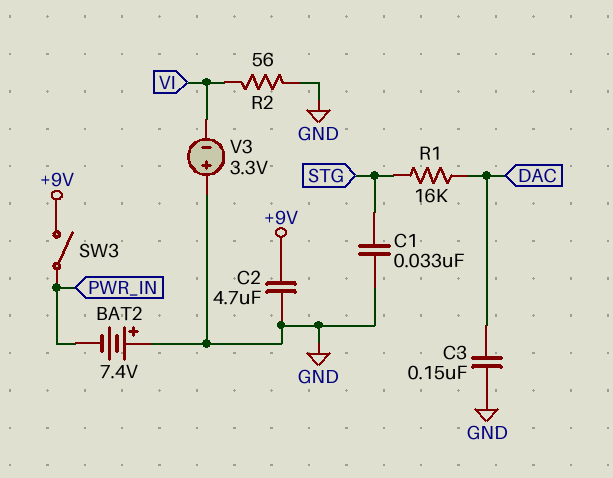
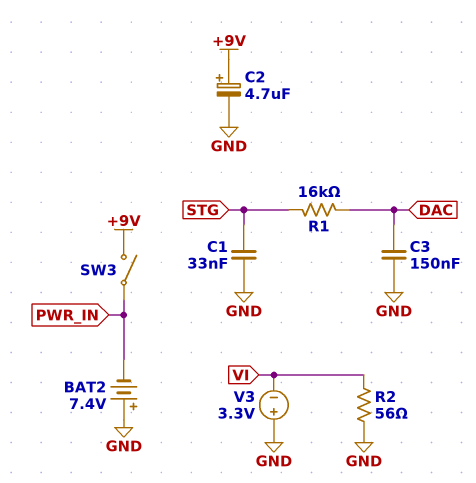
C2: 4.7uF (+9V, GND) -> 4.7uF (plus +9V, minus GND)

